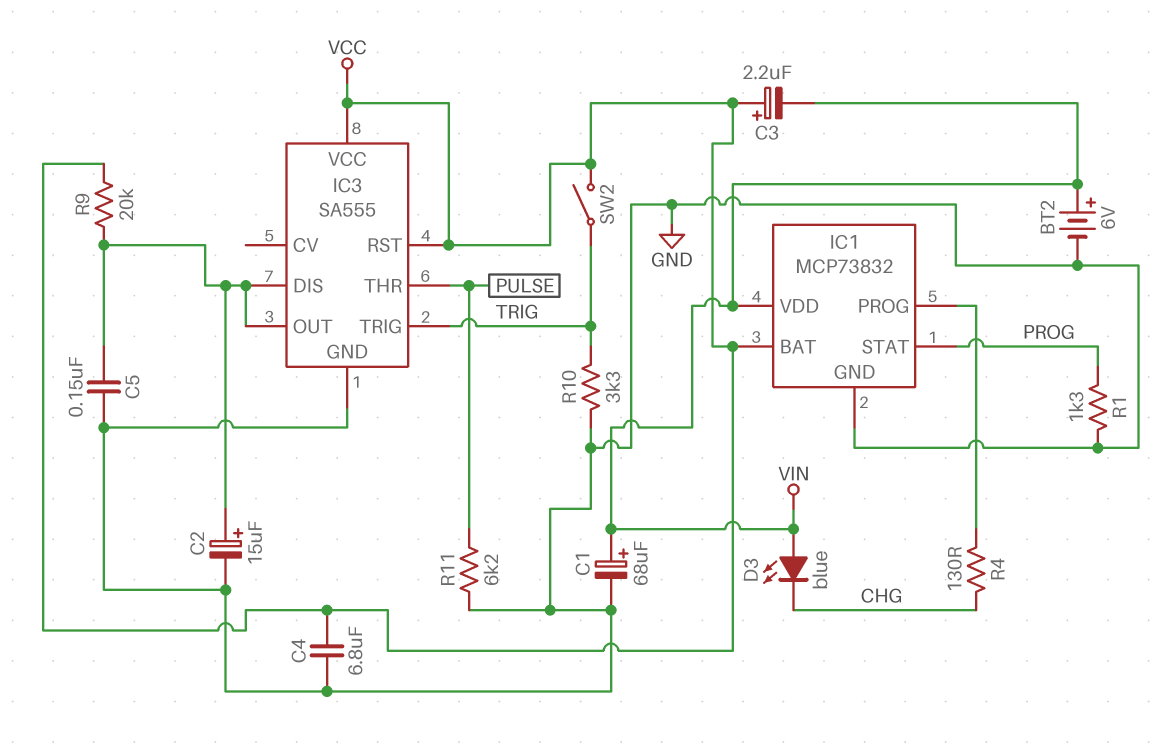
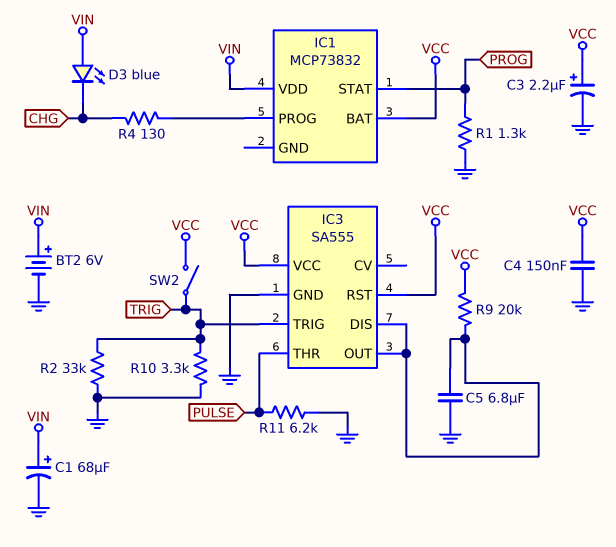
C2: 15uF (plus IC3/DIS, minus GND) -> none
C3: 2.2uF (plus VCC, minus VIN) -> 2.2uF (plus VCC, minus GND)
C4: 6.8uF (GND, VCC) -> 150nF (GND, VCC)
C5: 150nF (GND, IC3/DIS) -> 6.8uF (GND, IC3/DIS)
IC1 pin GND: GND -> none
R2: none -> 33k (GND, TRIG)

